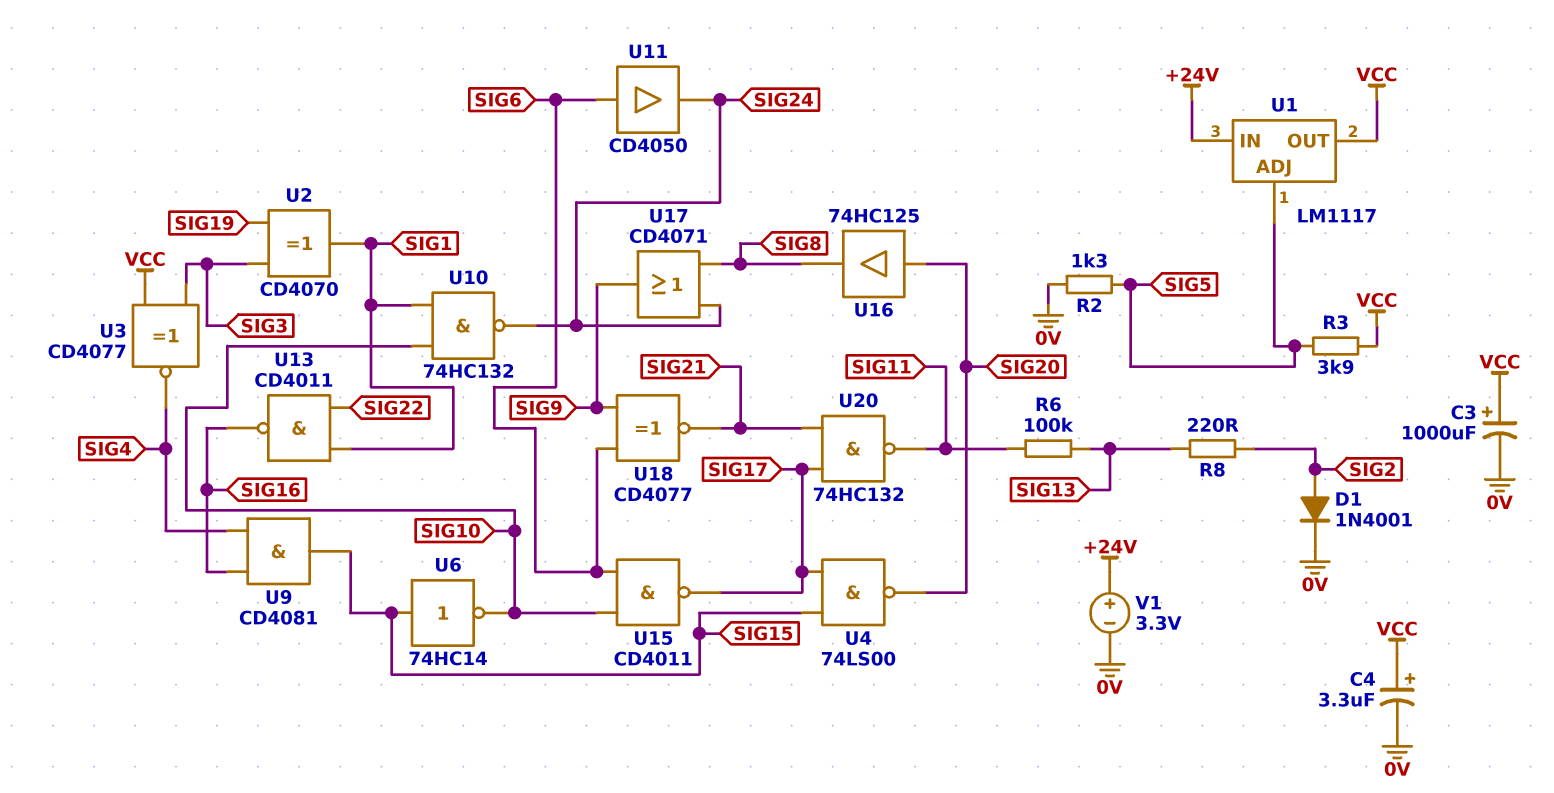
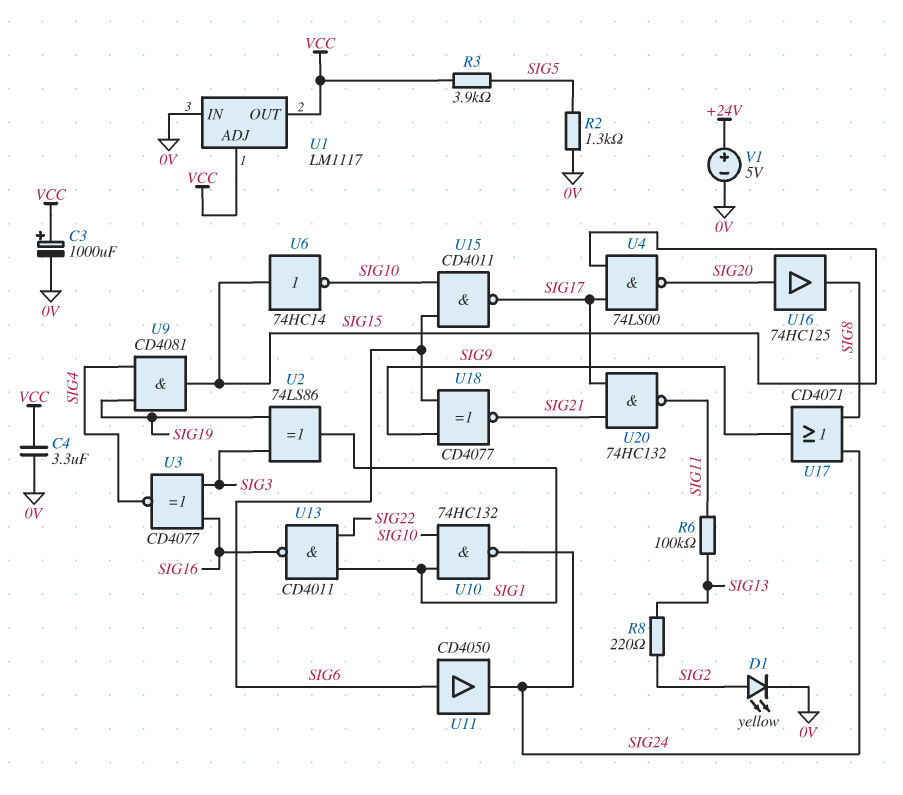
C4: 3.3uF (plus VCC, minus 0V) -> 3.3uF (0V, VCC)
D1: diode 1N4001 (A SIG2, K 0V) -> LED yellow (A SIG2, K 0V)
U1 pin ADJ: SIG5 -> VCC
U1 pin IN: +24V -> 0V
U2: XOR CD4070 (in SIG3, in SIG19, out SIG1) -> XOR 74LS86 (in SIG3, in SIG19, out SIG1)
U3: XNOR CD4077 (in SIG3, in VCC, out SIG4) -> XNOR CD4077 (in SIG3, in SIG16, out SIG4)
U9: AND CD4081 (in SIG4, in SIG16, out SIG15) -> AND CD4081 (in SIG4, in SIG19, out SIG15)
V1: 3.3V (plus +24V, minus 0V) -> 5V (plus +24V, minus 0V)

